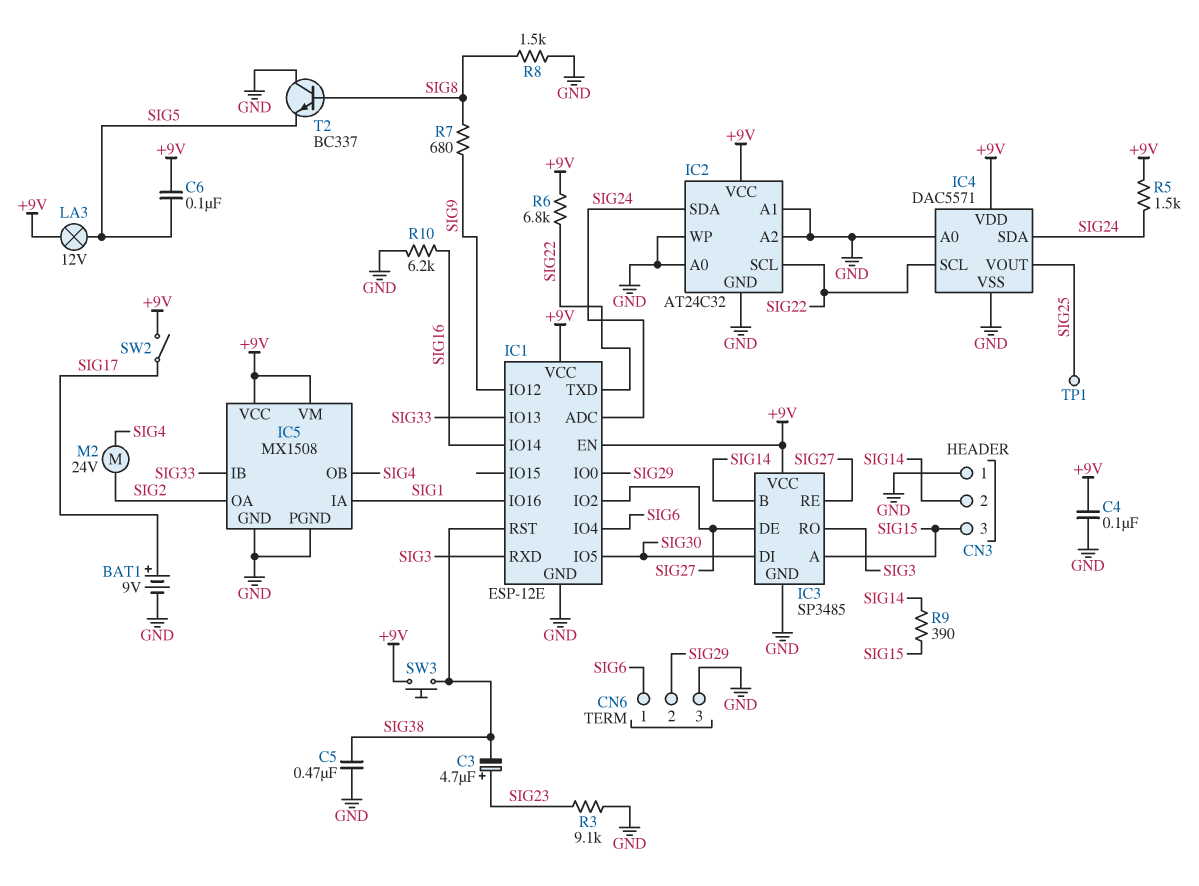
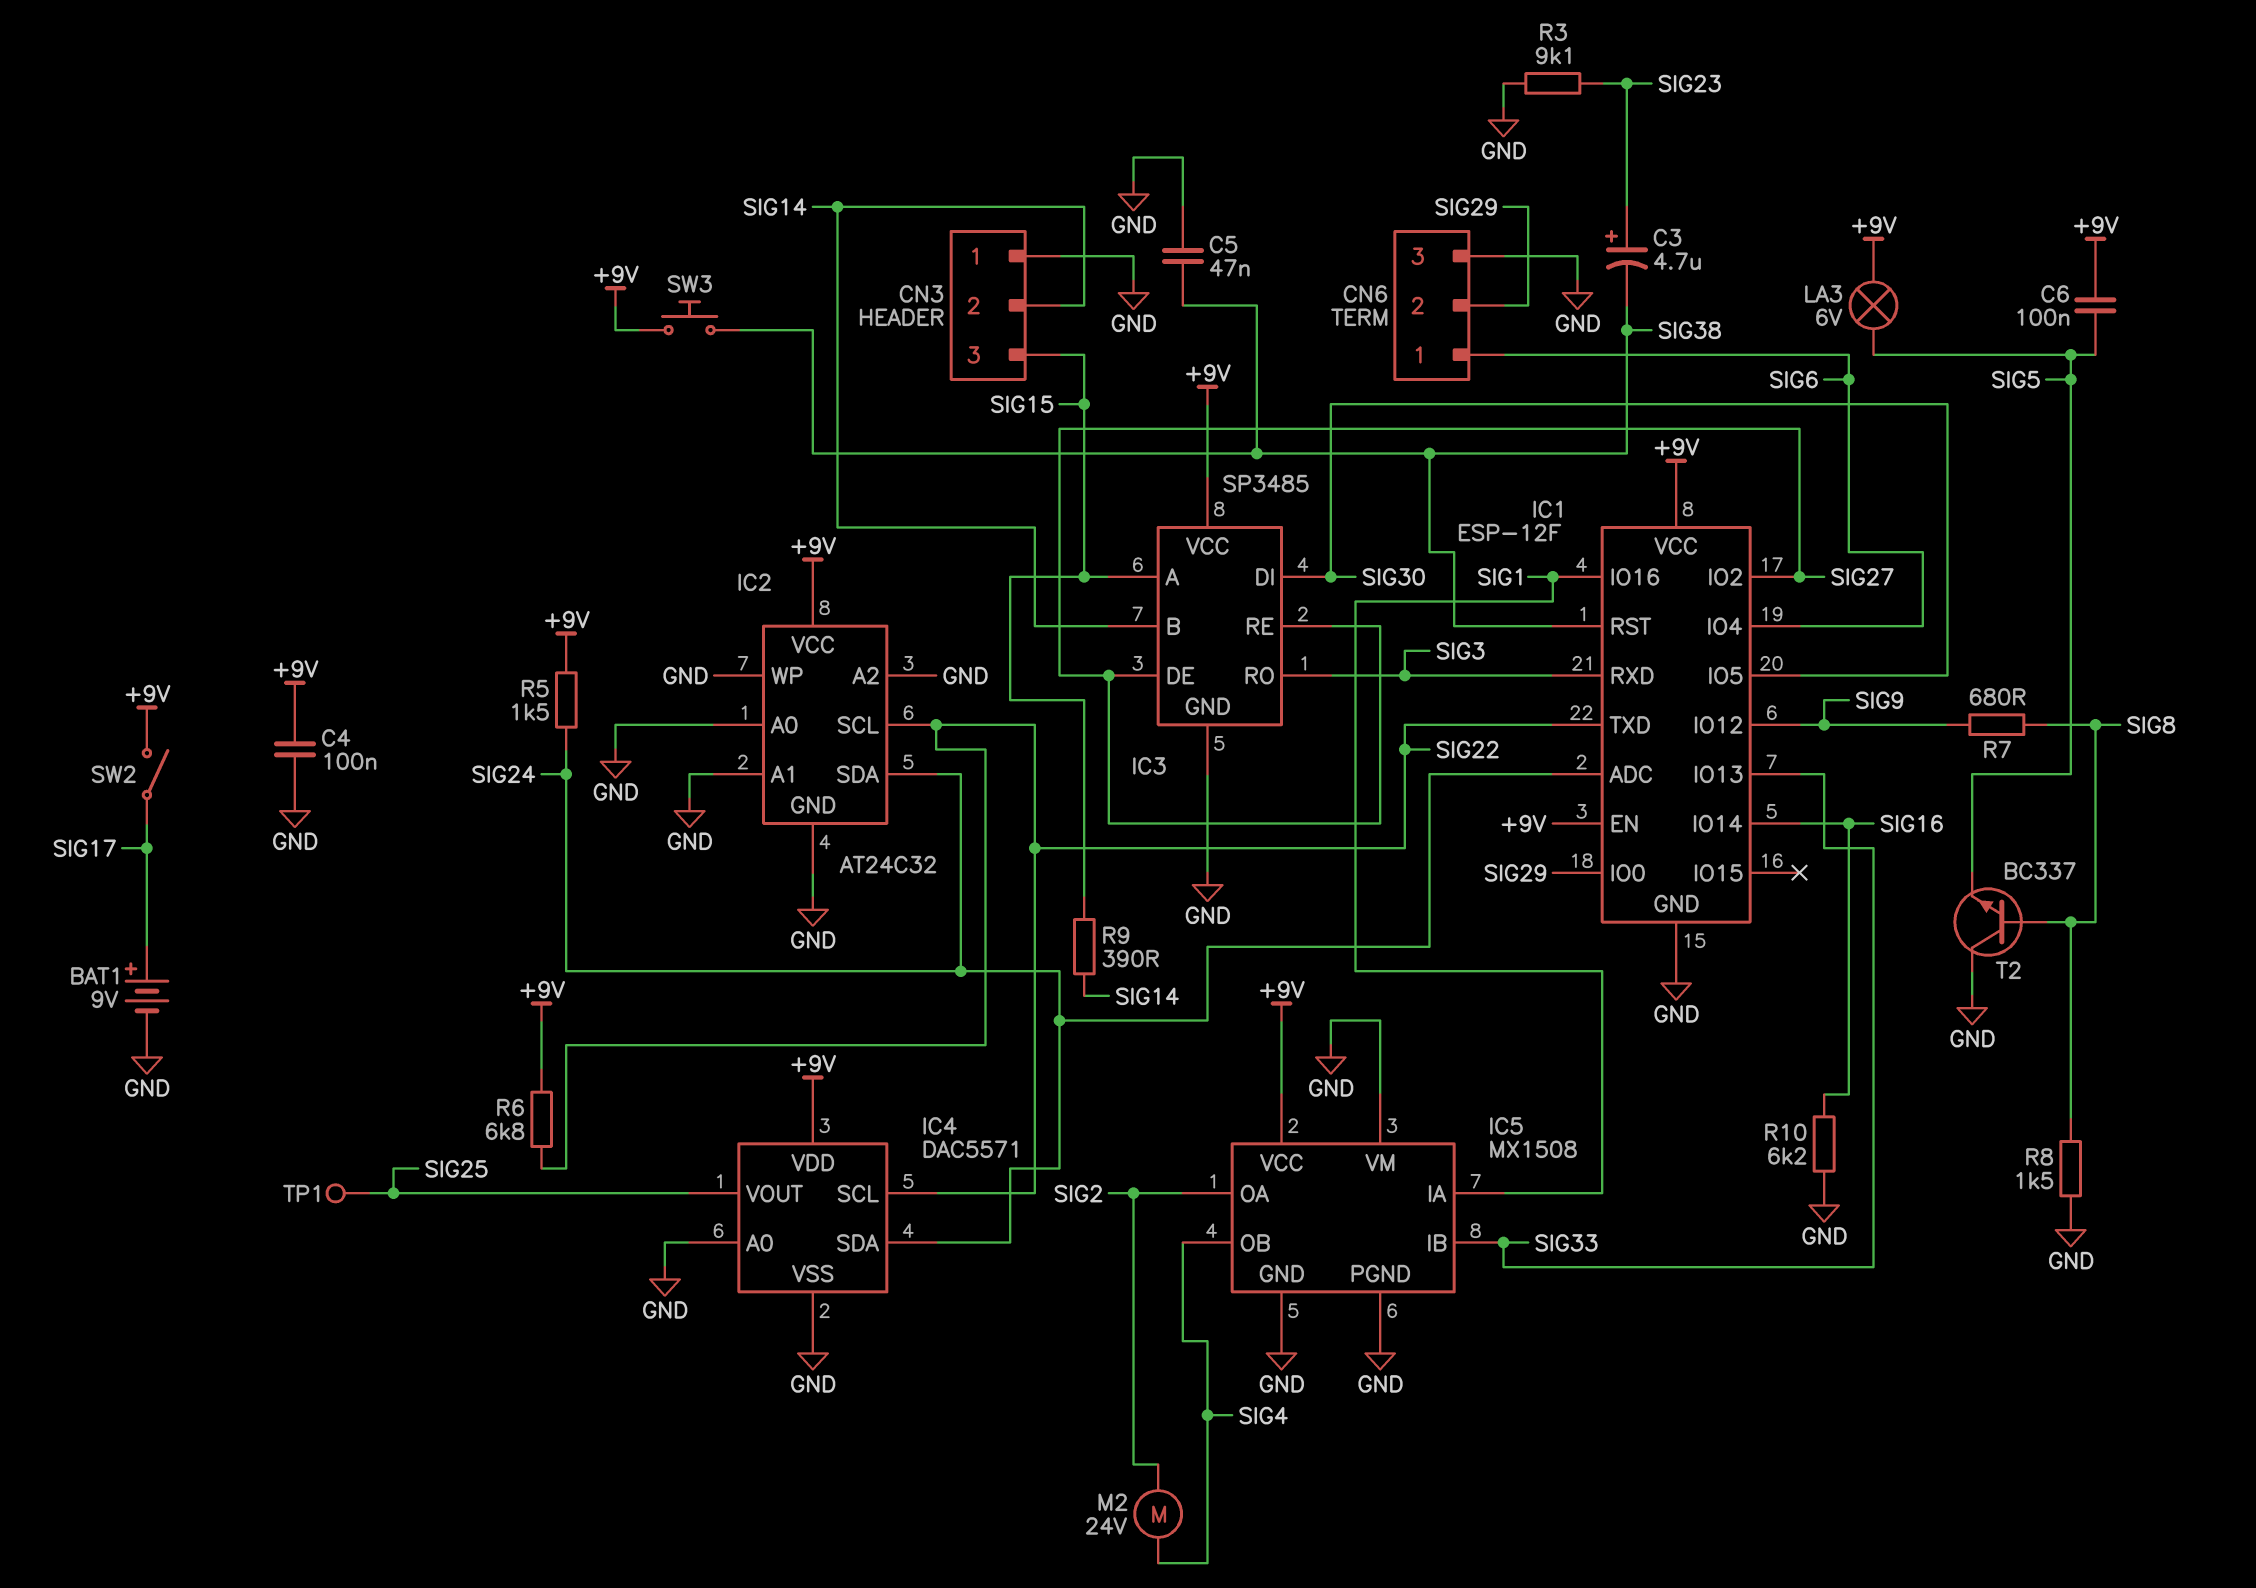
C5: 470nF (GND, SIG38) -> 47nF (GND, SIG38)
IC1: ESP-12E -> ESP-12F
IC5 pin VM: +9V -> GND
LA3: lamp 12V (+9V, SIG5) -> lamp 6V (+9V, SIG5)

